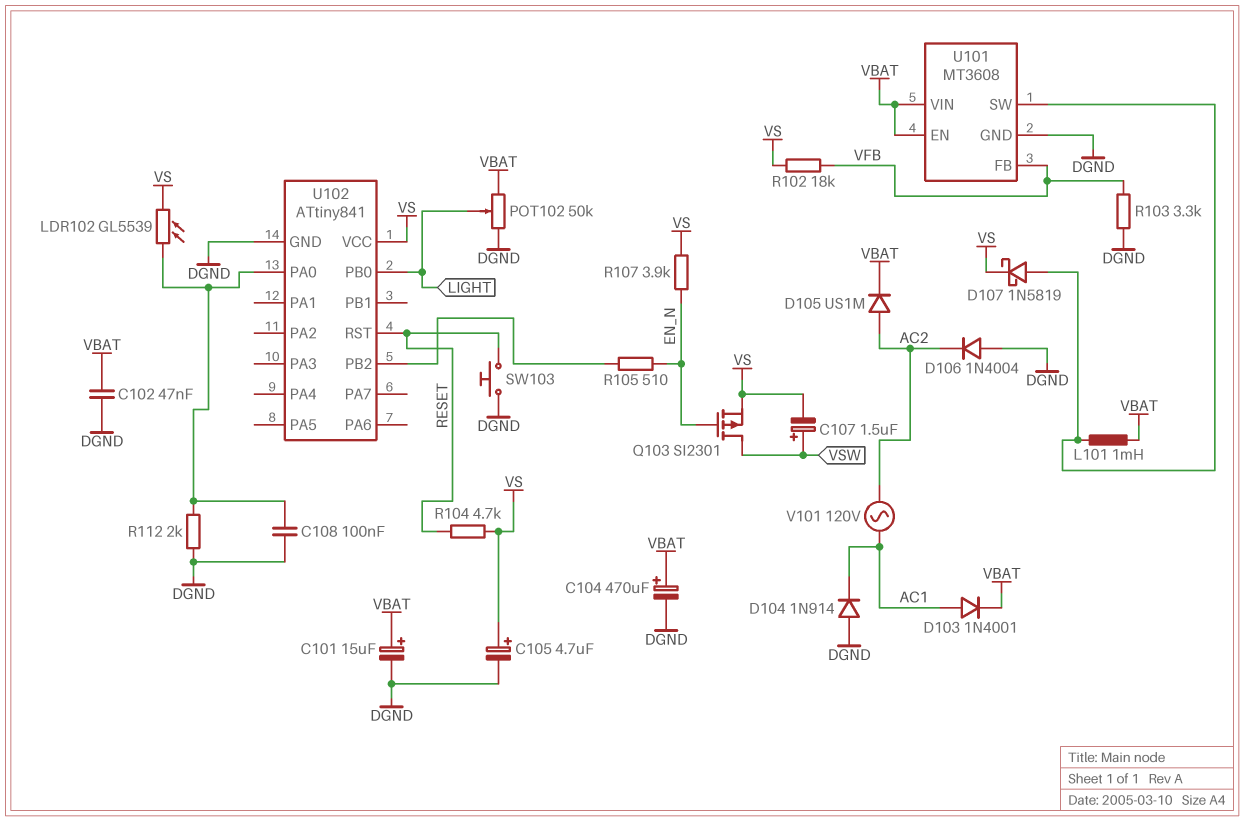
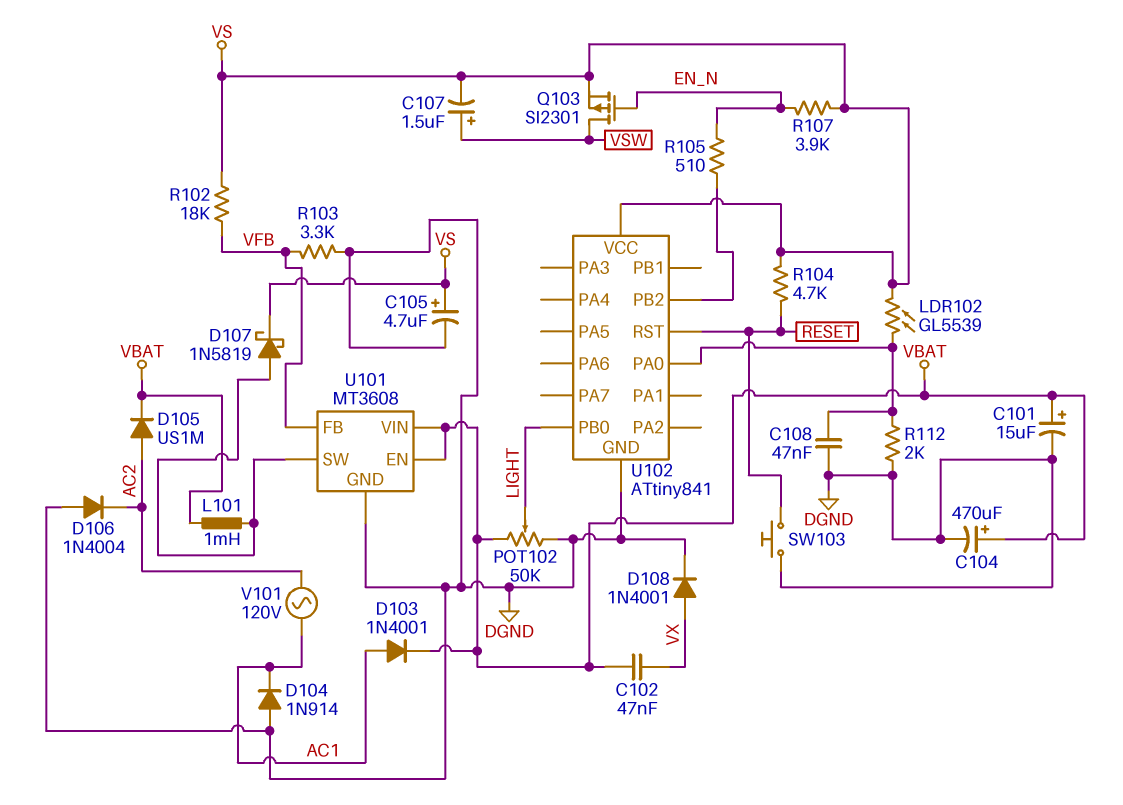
C102: 47nF (DGND, VBAT) -> 47nF (VBAT, VX)
C108: 100nF (DGND, U102/PA0) -> 47nF (DGND, U102/PA0)
D108: none -> diode 1N4001 (A VX, K DGND)

